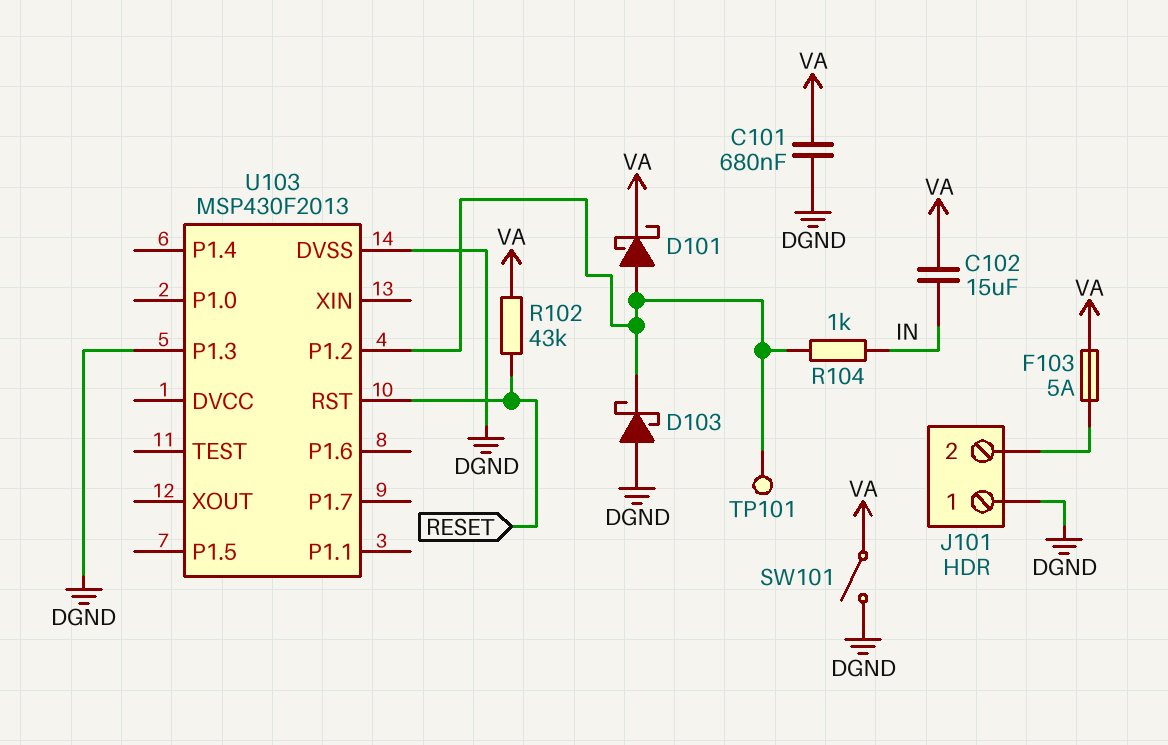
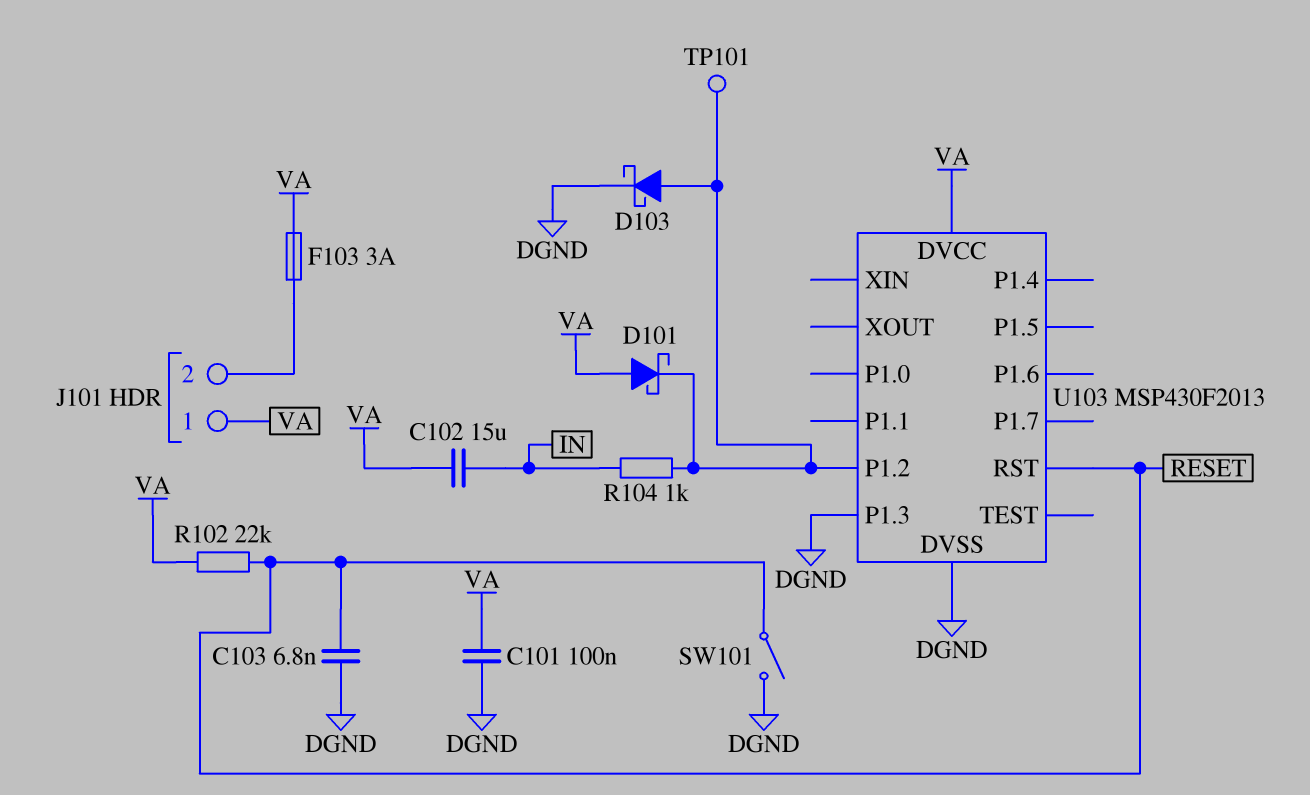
C101: 680nF (DGND, VA) -> 100nF (DGND, VA)
C103: none -> 6.8nF (DGND, RESET)
D101: schottky (A U103/P1.2, K VA) -> schottky (A VA, K U103/P1.2)
D103: schottky (A DGND, K U103/P1.2) -> schottky (A U103/P1.2, K DGND)
F103: 5A (J101/2, VA) -> 3A (J101/2, VA)
J101 pin 1: DGND -> VA
R102: 43k (RESET, VA) -> 22k (RESET, VA)
SW101: switch (DGND, VA) -> switch (DGND, RESET)
U103 pin DVCC: none -> VA

